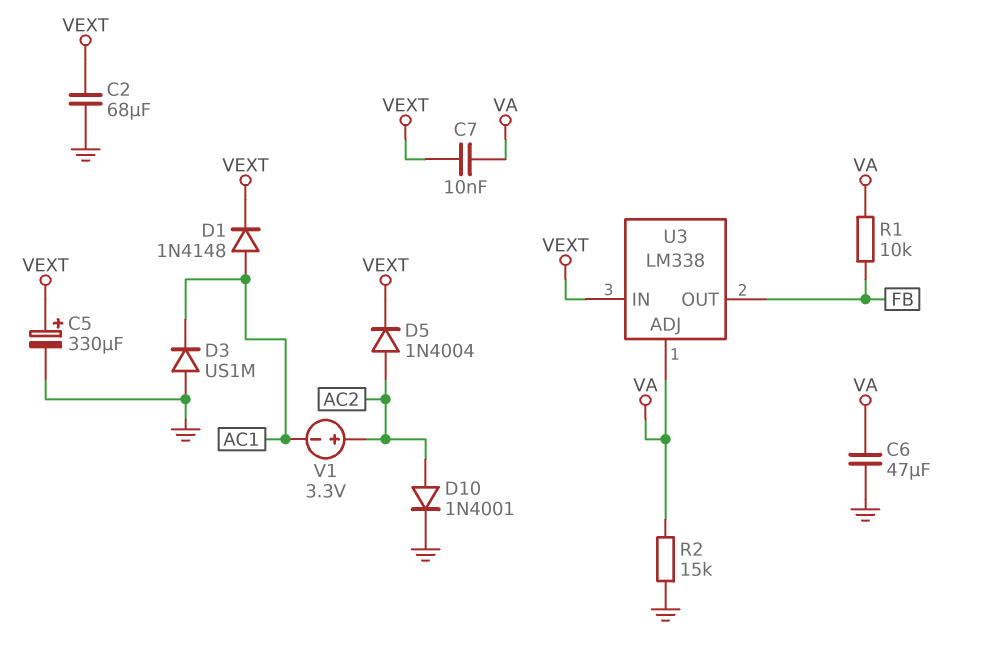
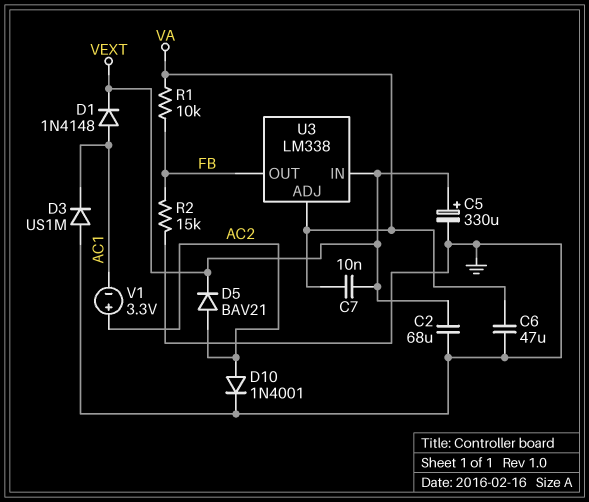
D5: diode 1N4004 (A AC2, K VEXT) -> diode BAV21 (A AC2, K VEXT)
R2: 15k (GND, VA) -> 15k (FB, GND)

